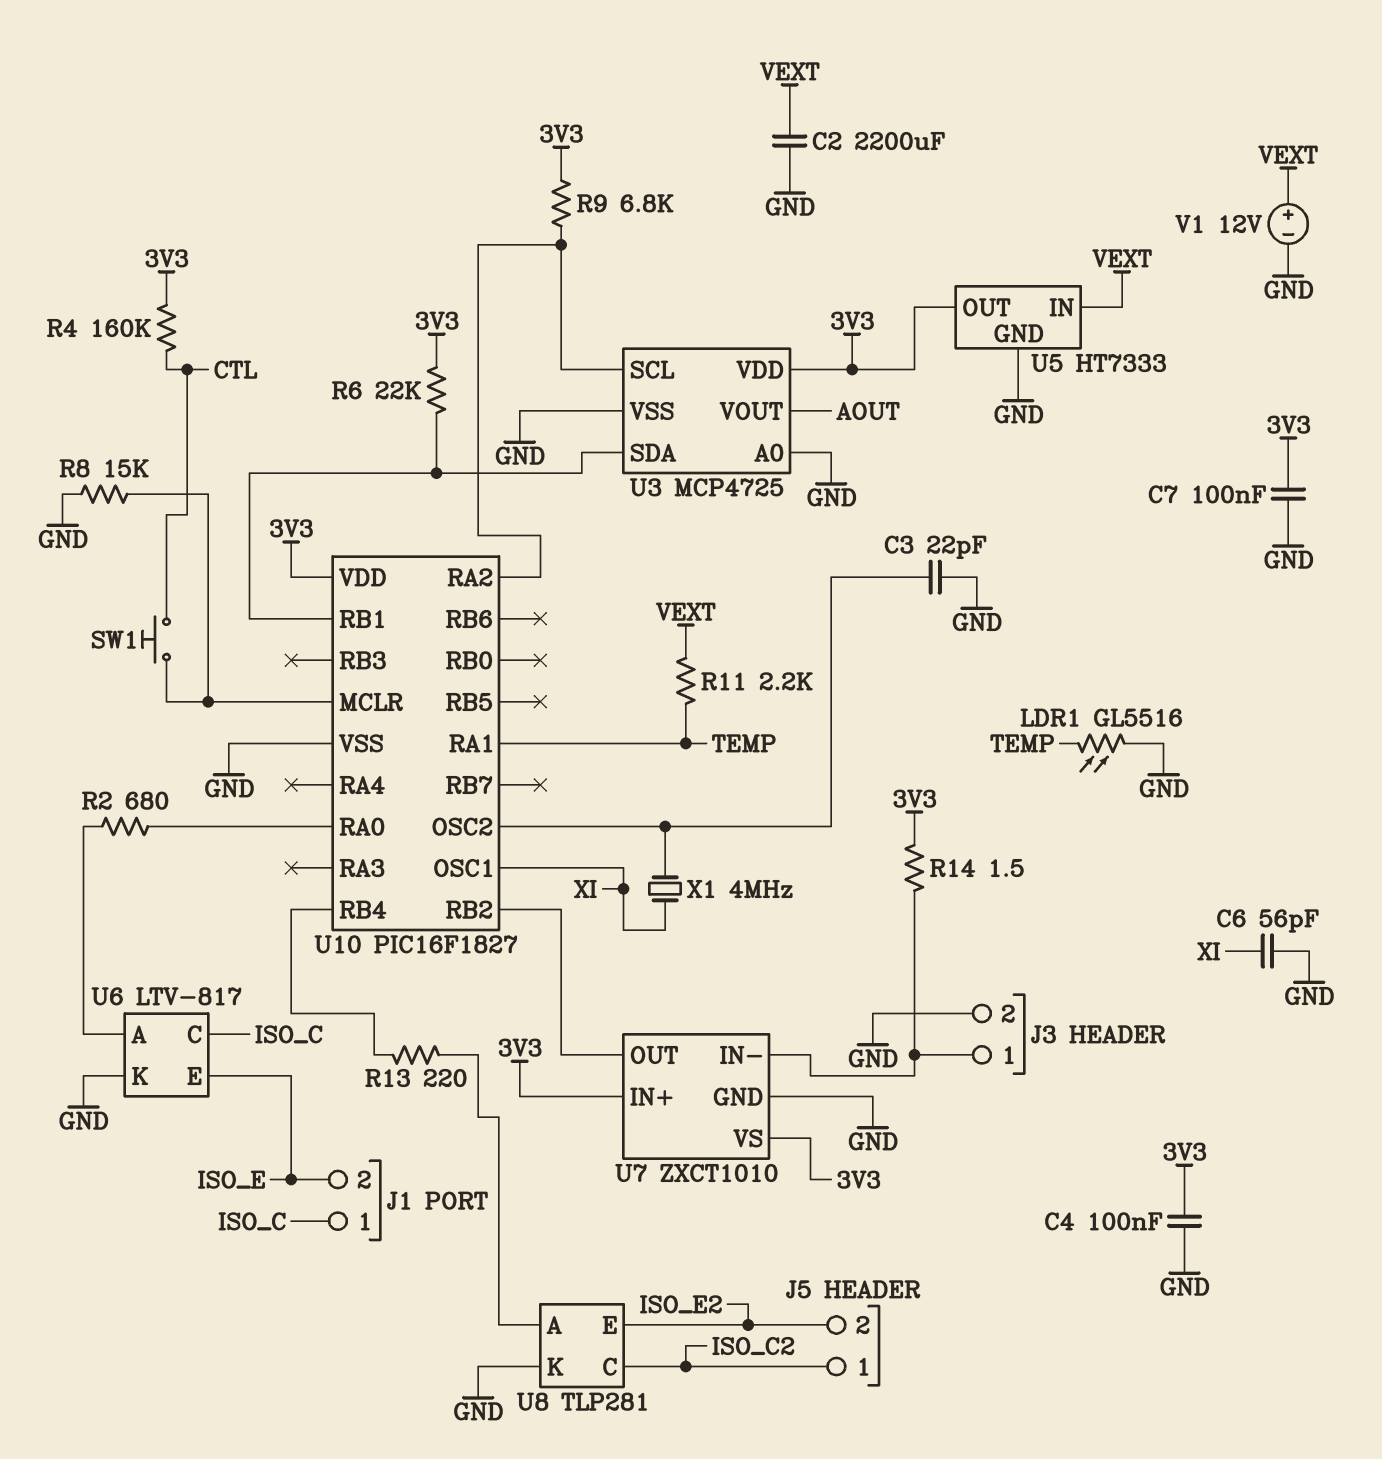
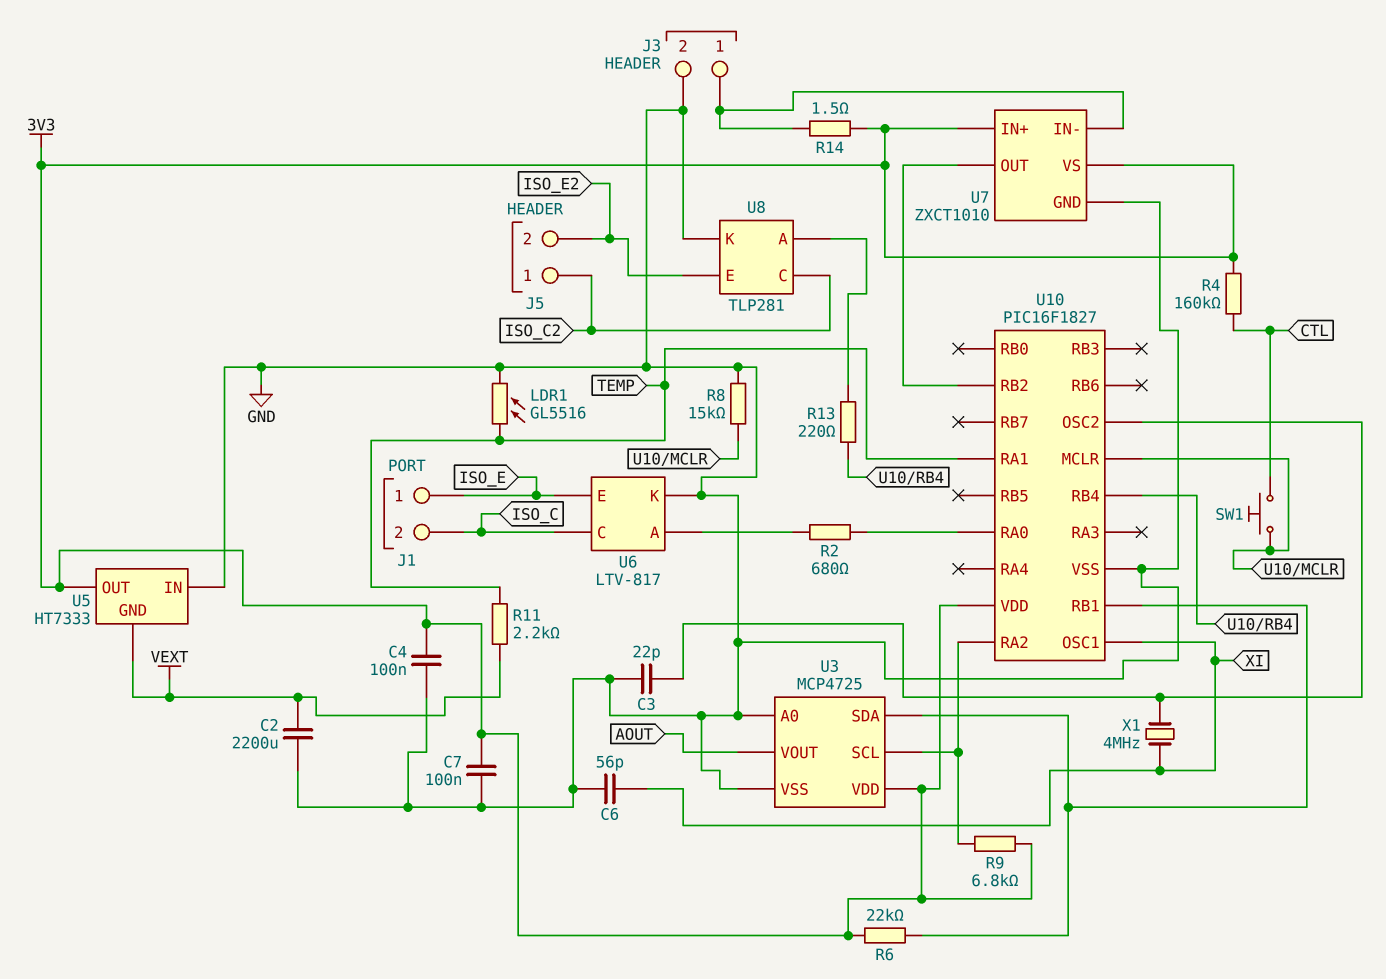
J1 pin 1: ISO_C -> ISO_E
J1 pin 2: ISO_E -> ISO_C
U5 pin GND: GND -> VEXT
U5 pin IN: VEXT -> GND
V1: 12V (plus VEXT, minus GND) -> none

